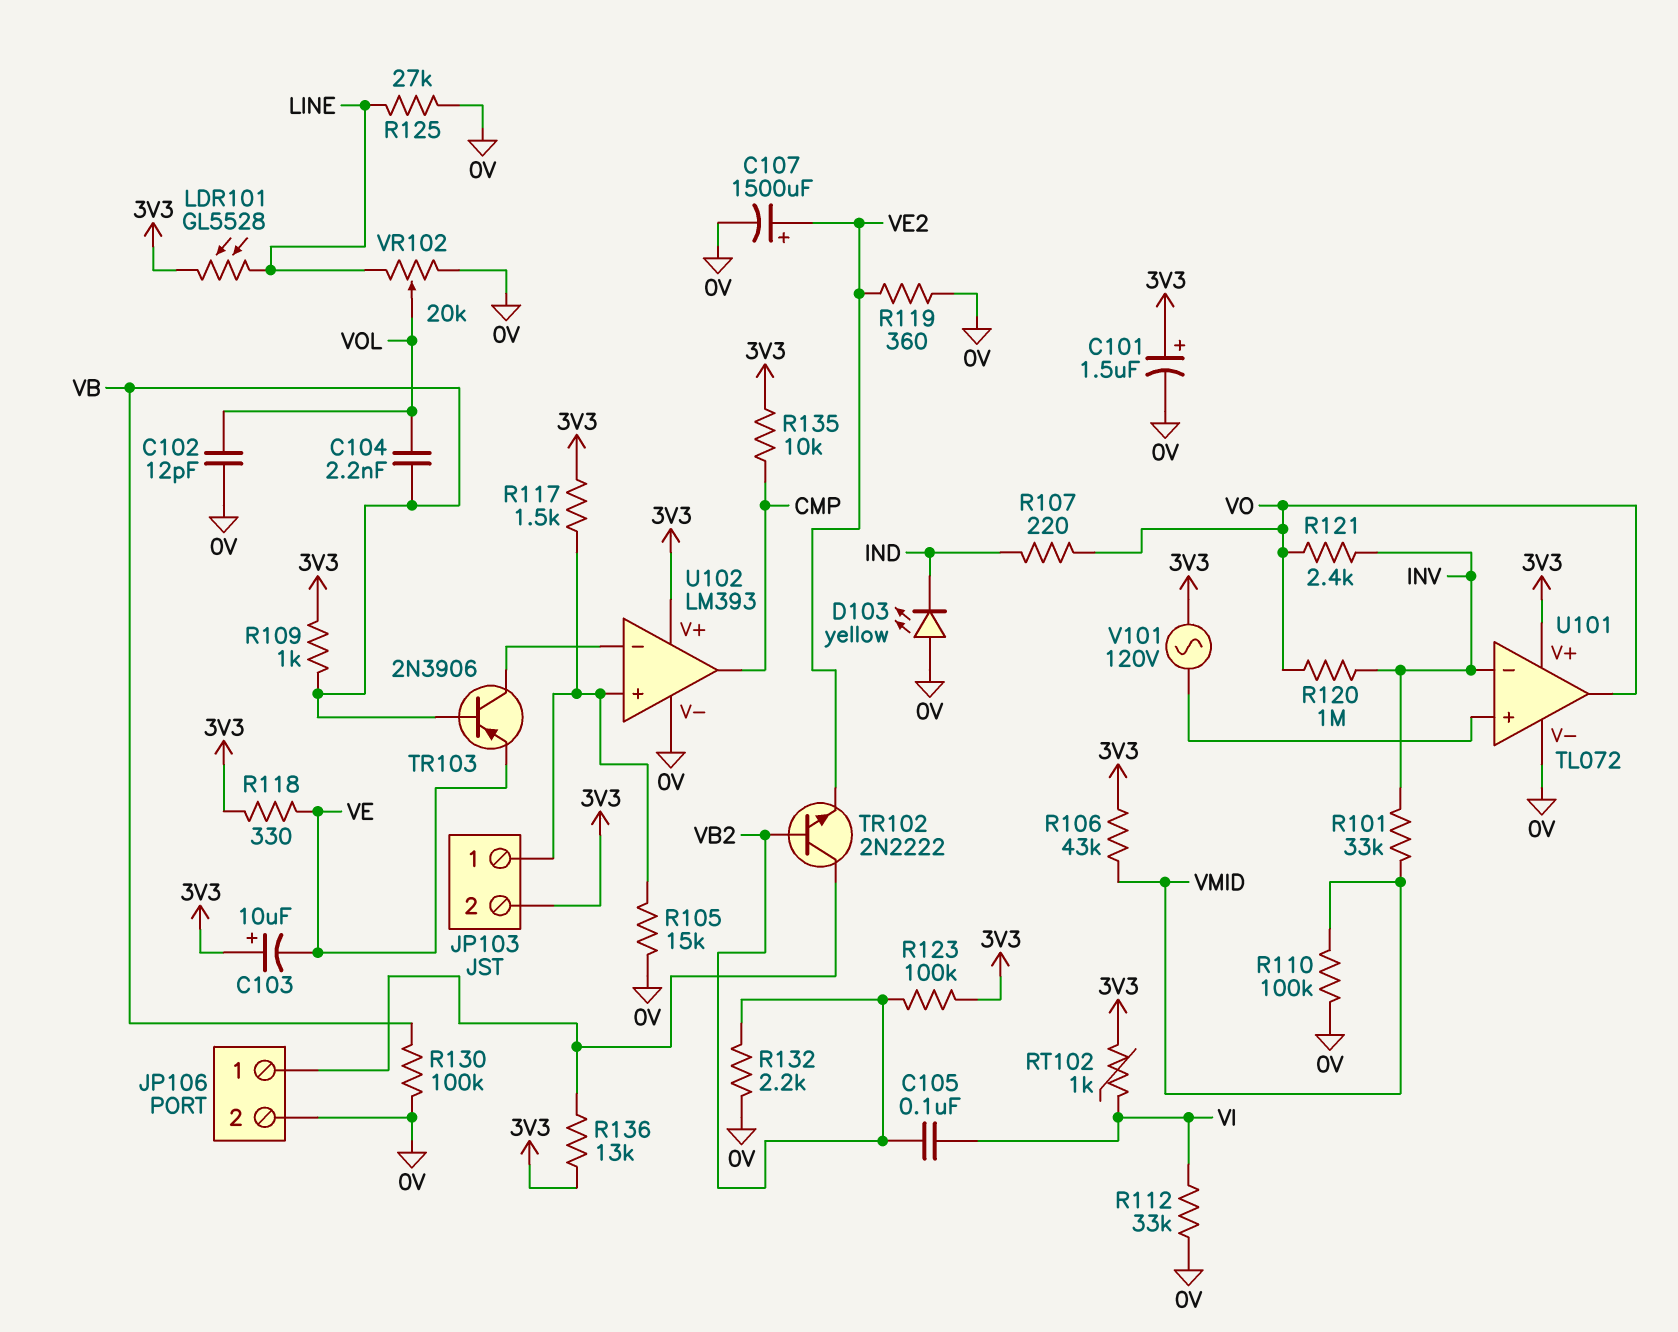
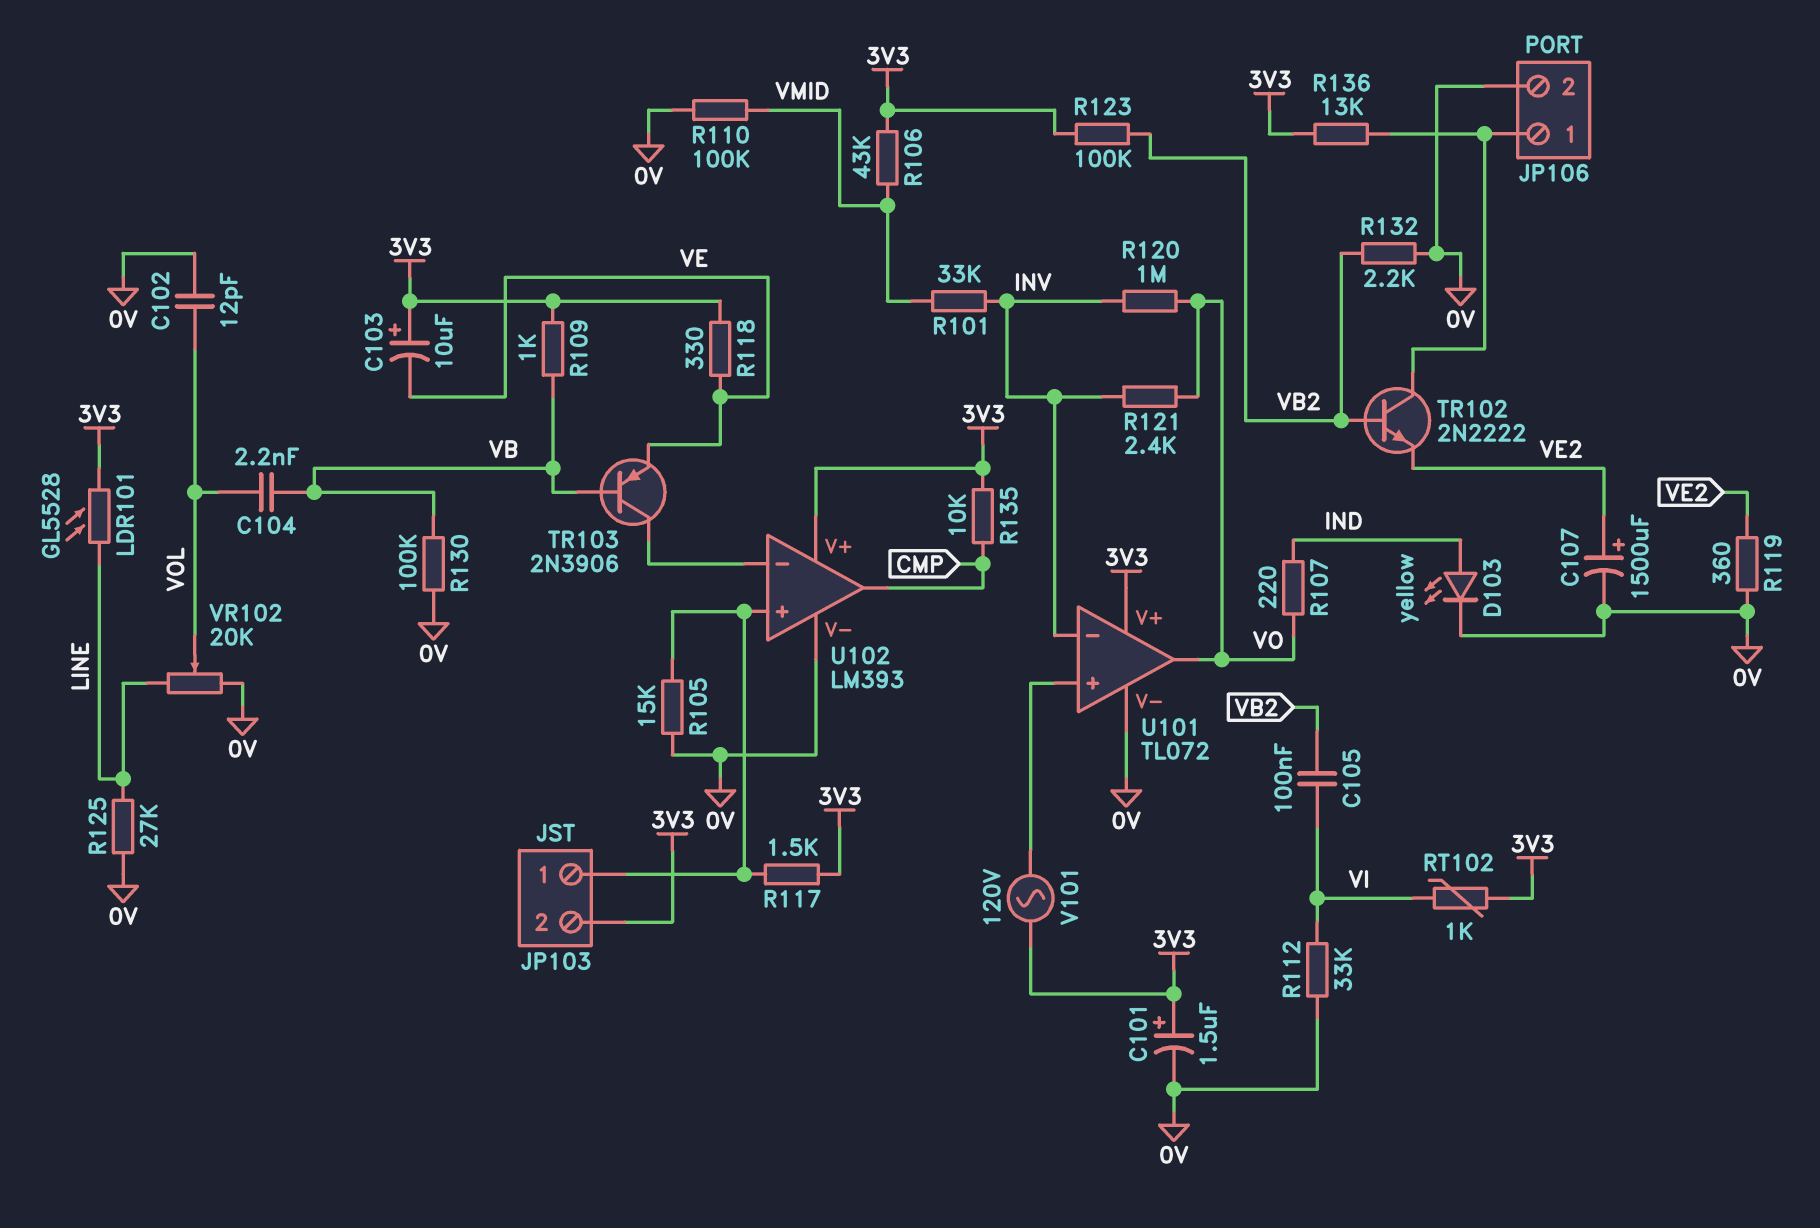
D103: LED yellow (A 0V, K IND) -> LED yellow (A IND, K 0V)

